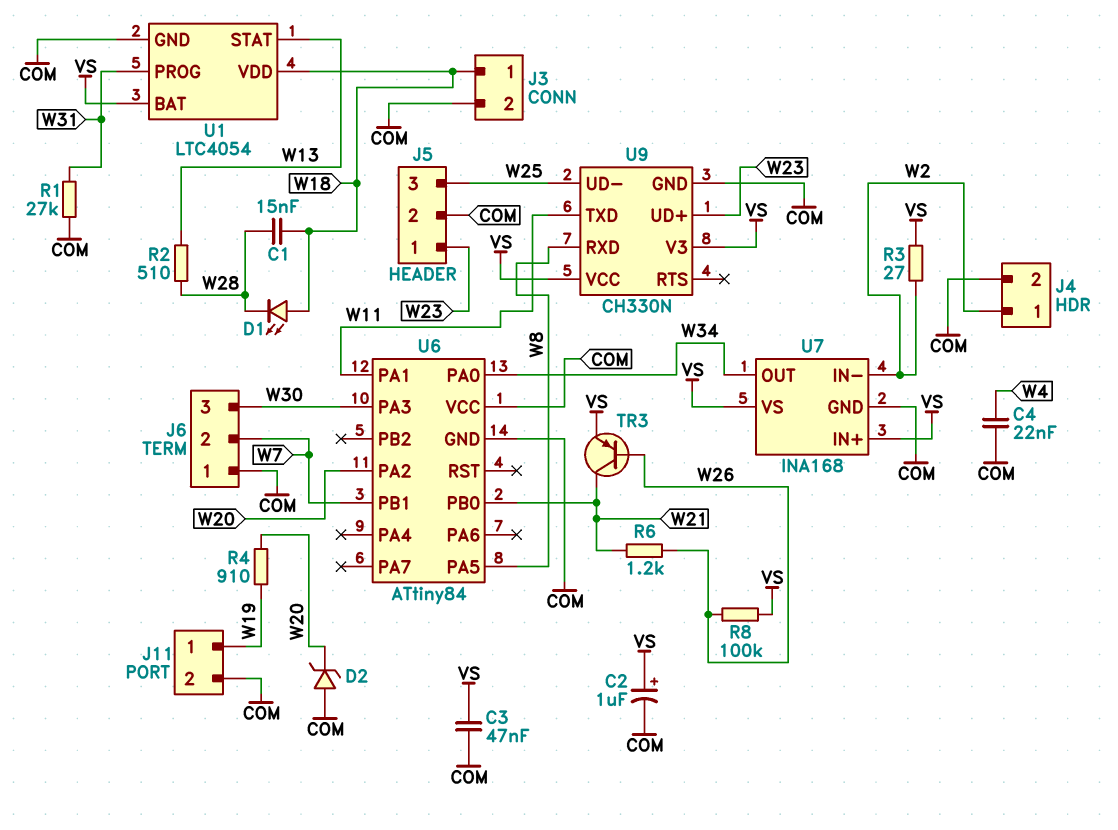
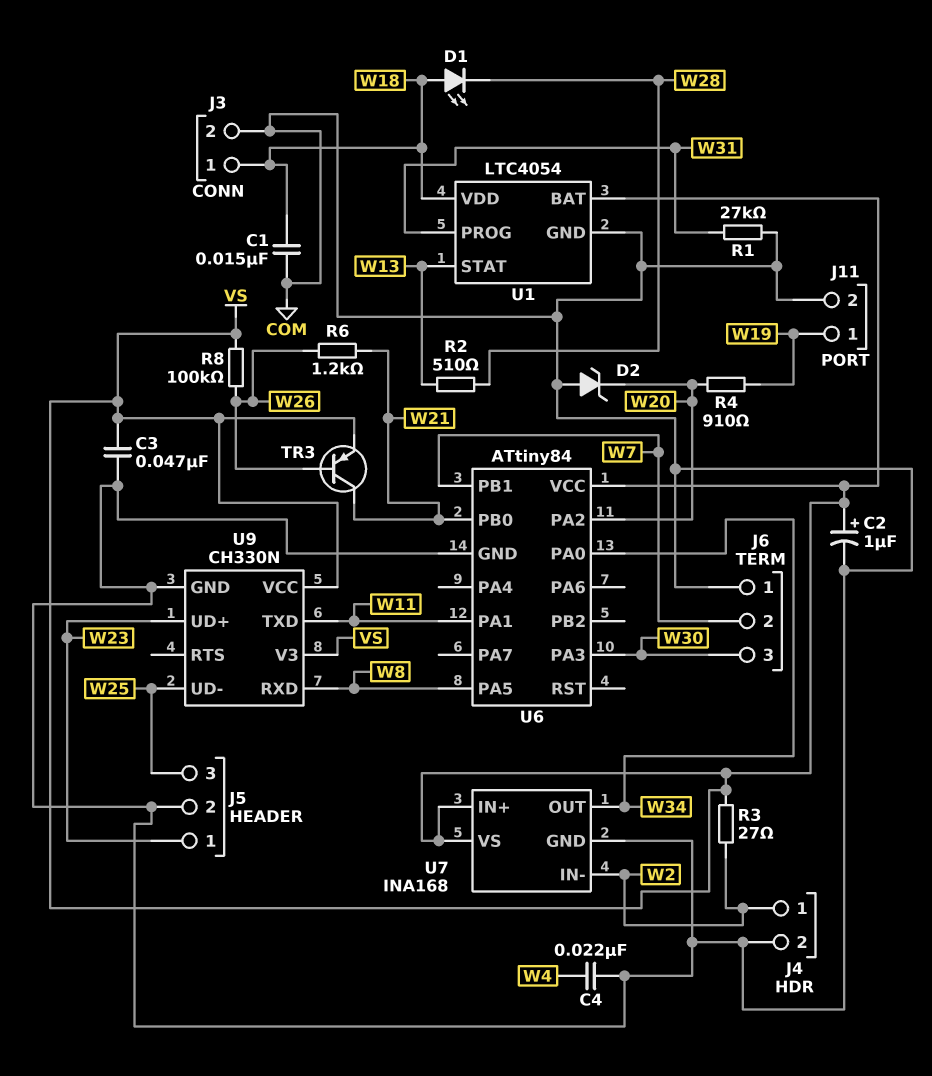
C1: 15nF (W18, W28) -> 15nF (COM, W18)
U6 pin VCC: COM -> VS

